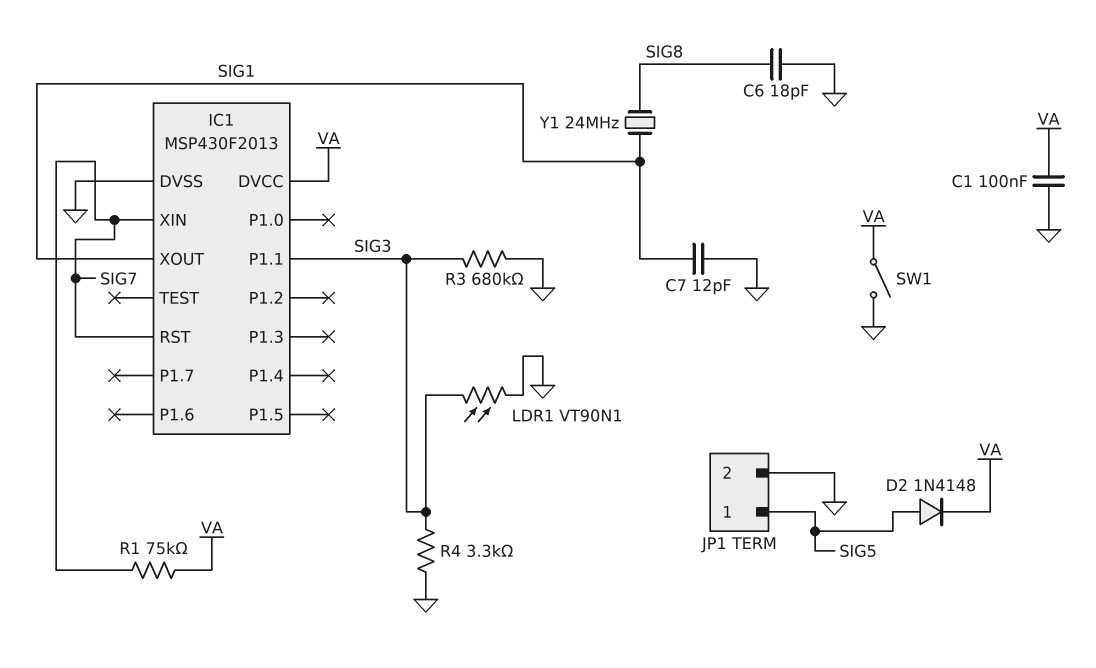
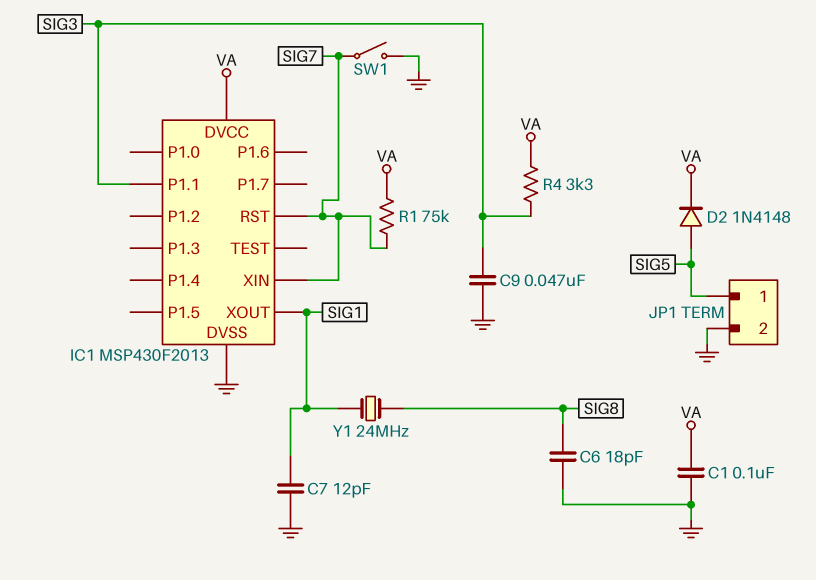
C9: none -> 47nF (GND, SIG3)
LDR1: VT90N1 (GND, SIG3) -> none
R3: 680k (GND, SIG3) -> none
R4: 3.3k (GND, SIG3) -> 3.3k (SIG3, VA)
SW1: switch (GND, VA) -> switch (GND, SIG7)

